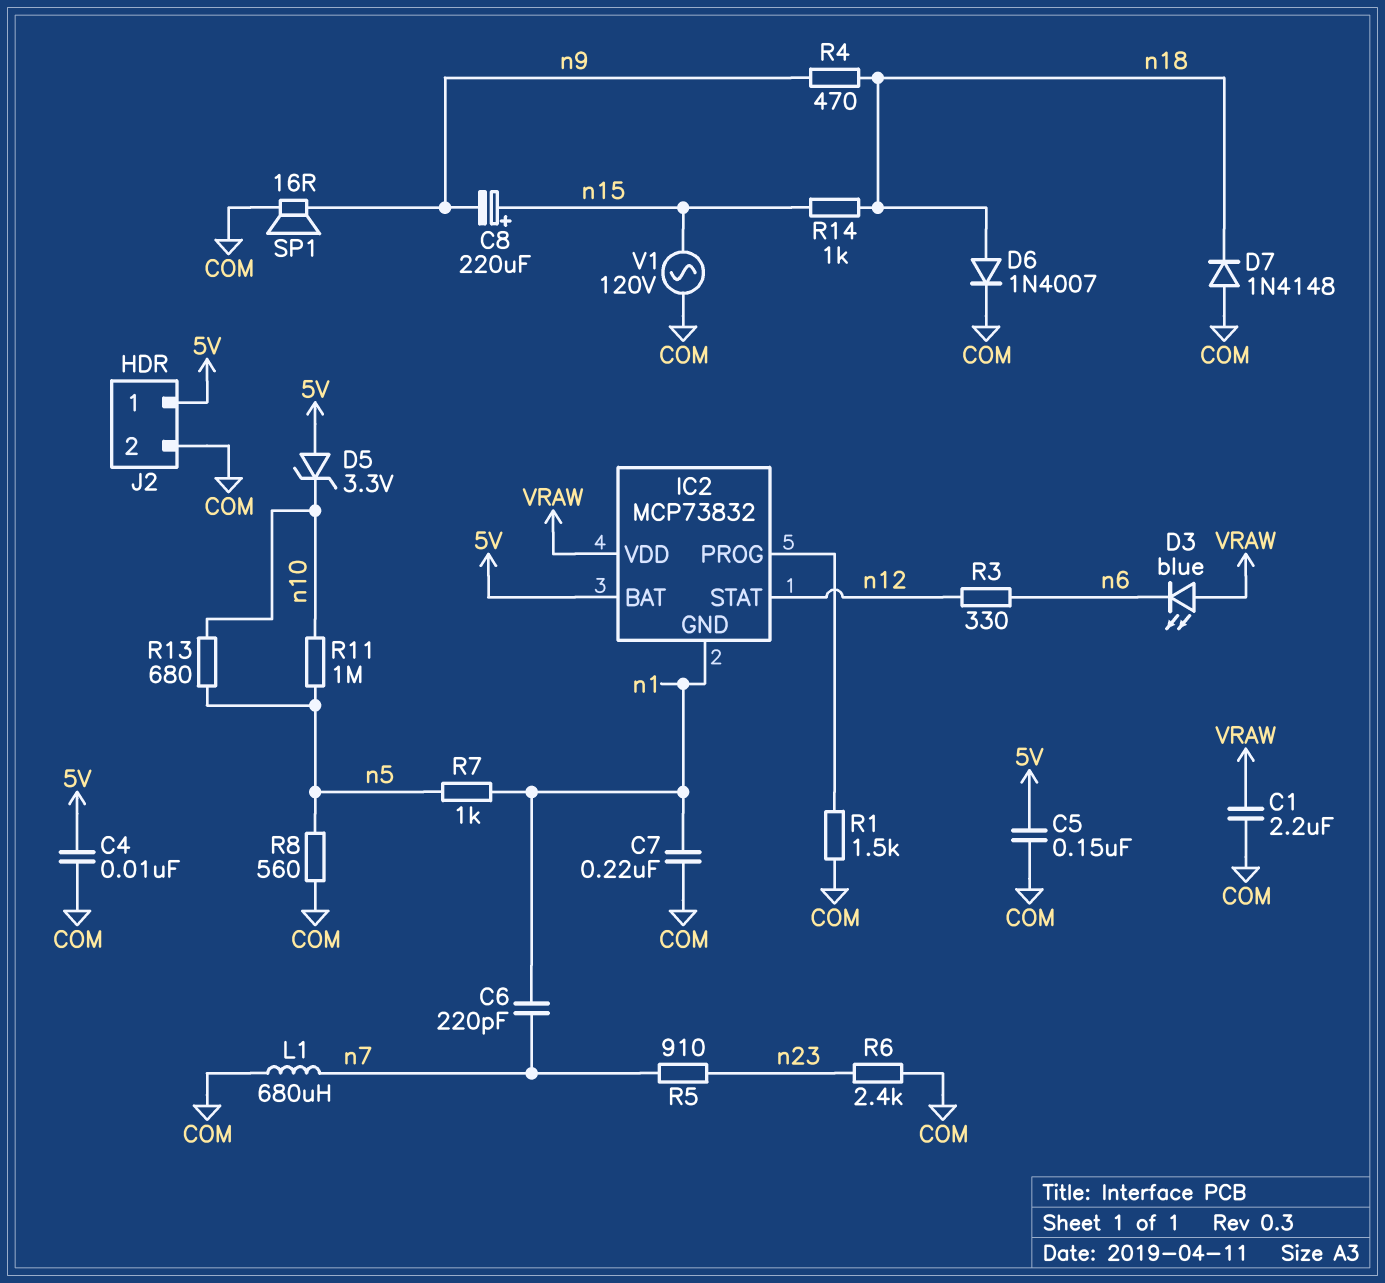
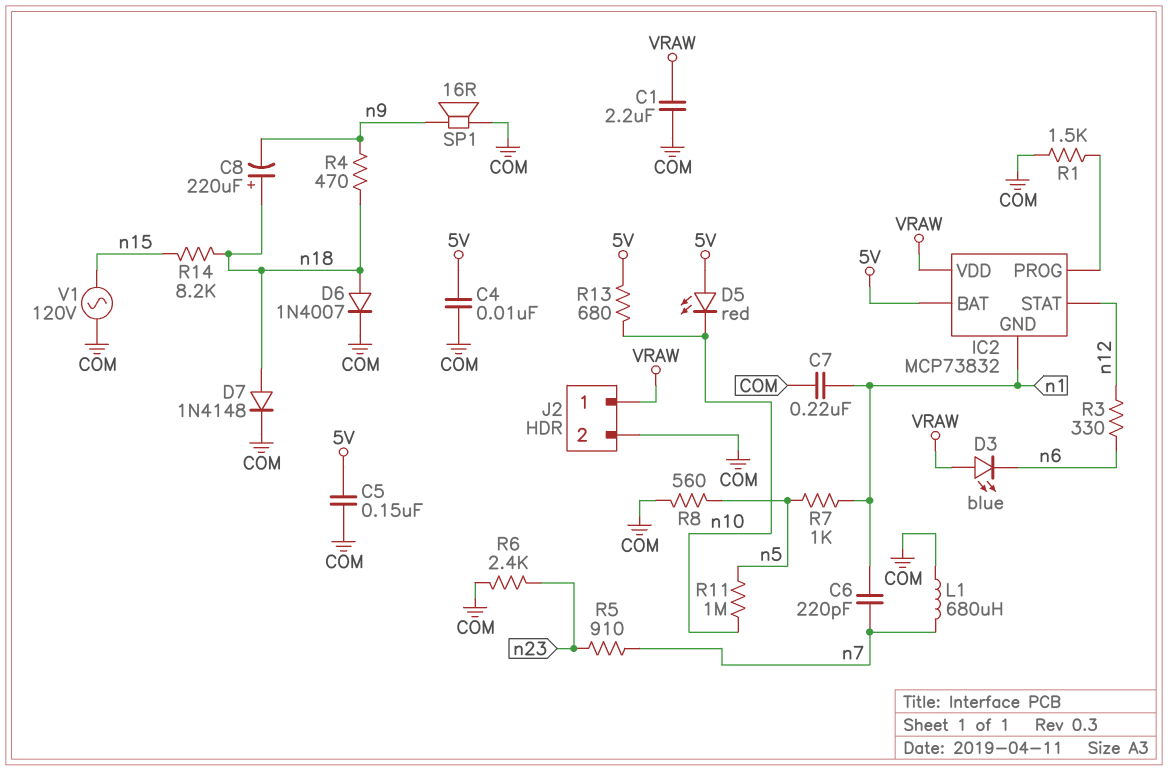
C8: 220uF (plus n15, minus n9) -> 220uF (plus n18, minus n9)
D5: zener 3.3V (A 5V, K n10) -> LED red (A 5V, K n10)
D7: diode 1N4148 (A COM, K n18) -> diode 1N4148 (A n18, K COM)
J2 pin 1: 5V -> VRAW
R13: 680 (n5, n10) -> 680 (5V, n10)
R14: 1k (n15, n18) -> 8.2k (n15, n18)

